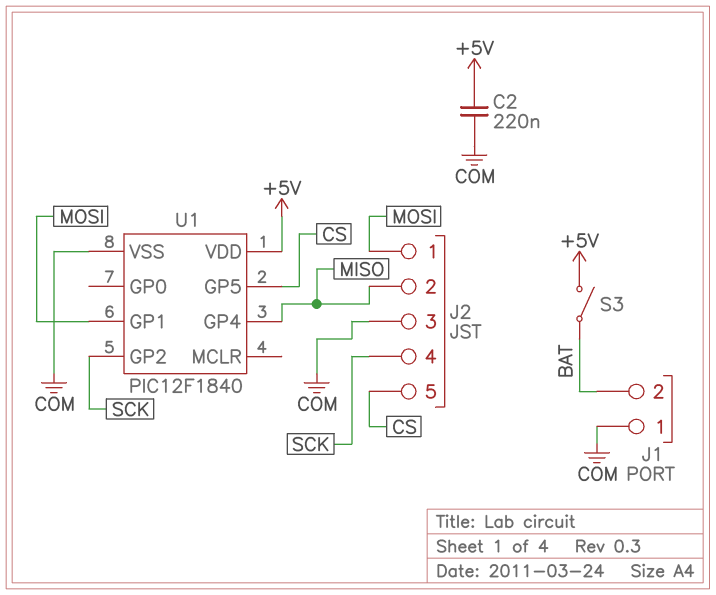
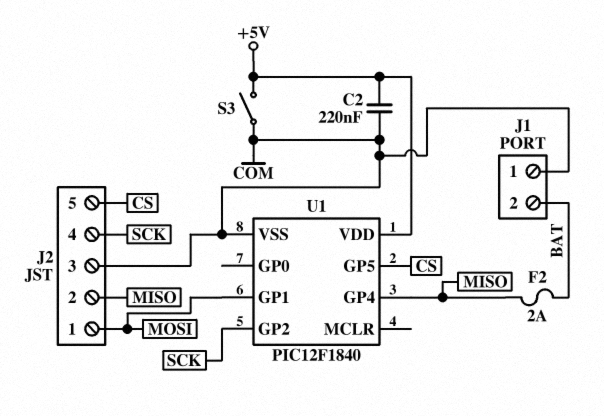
F2: none -> 2A (BAT, MISO)
S3: switch (+5V, BAT) -> switch (+5V, COM)

